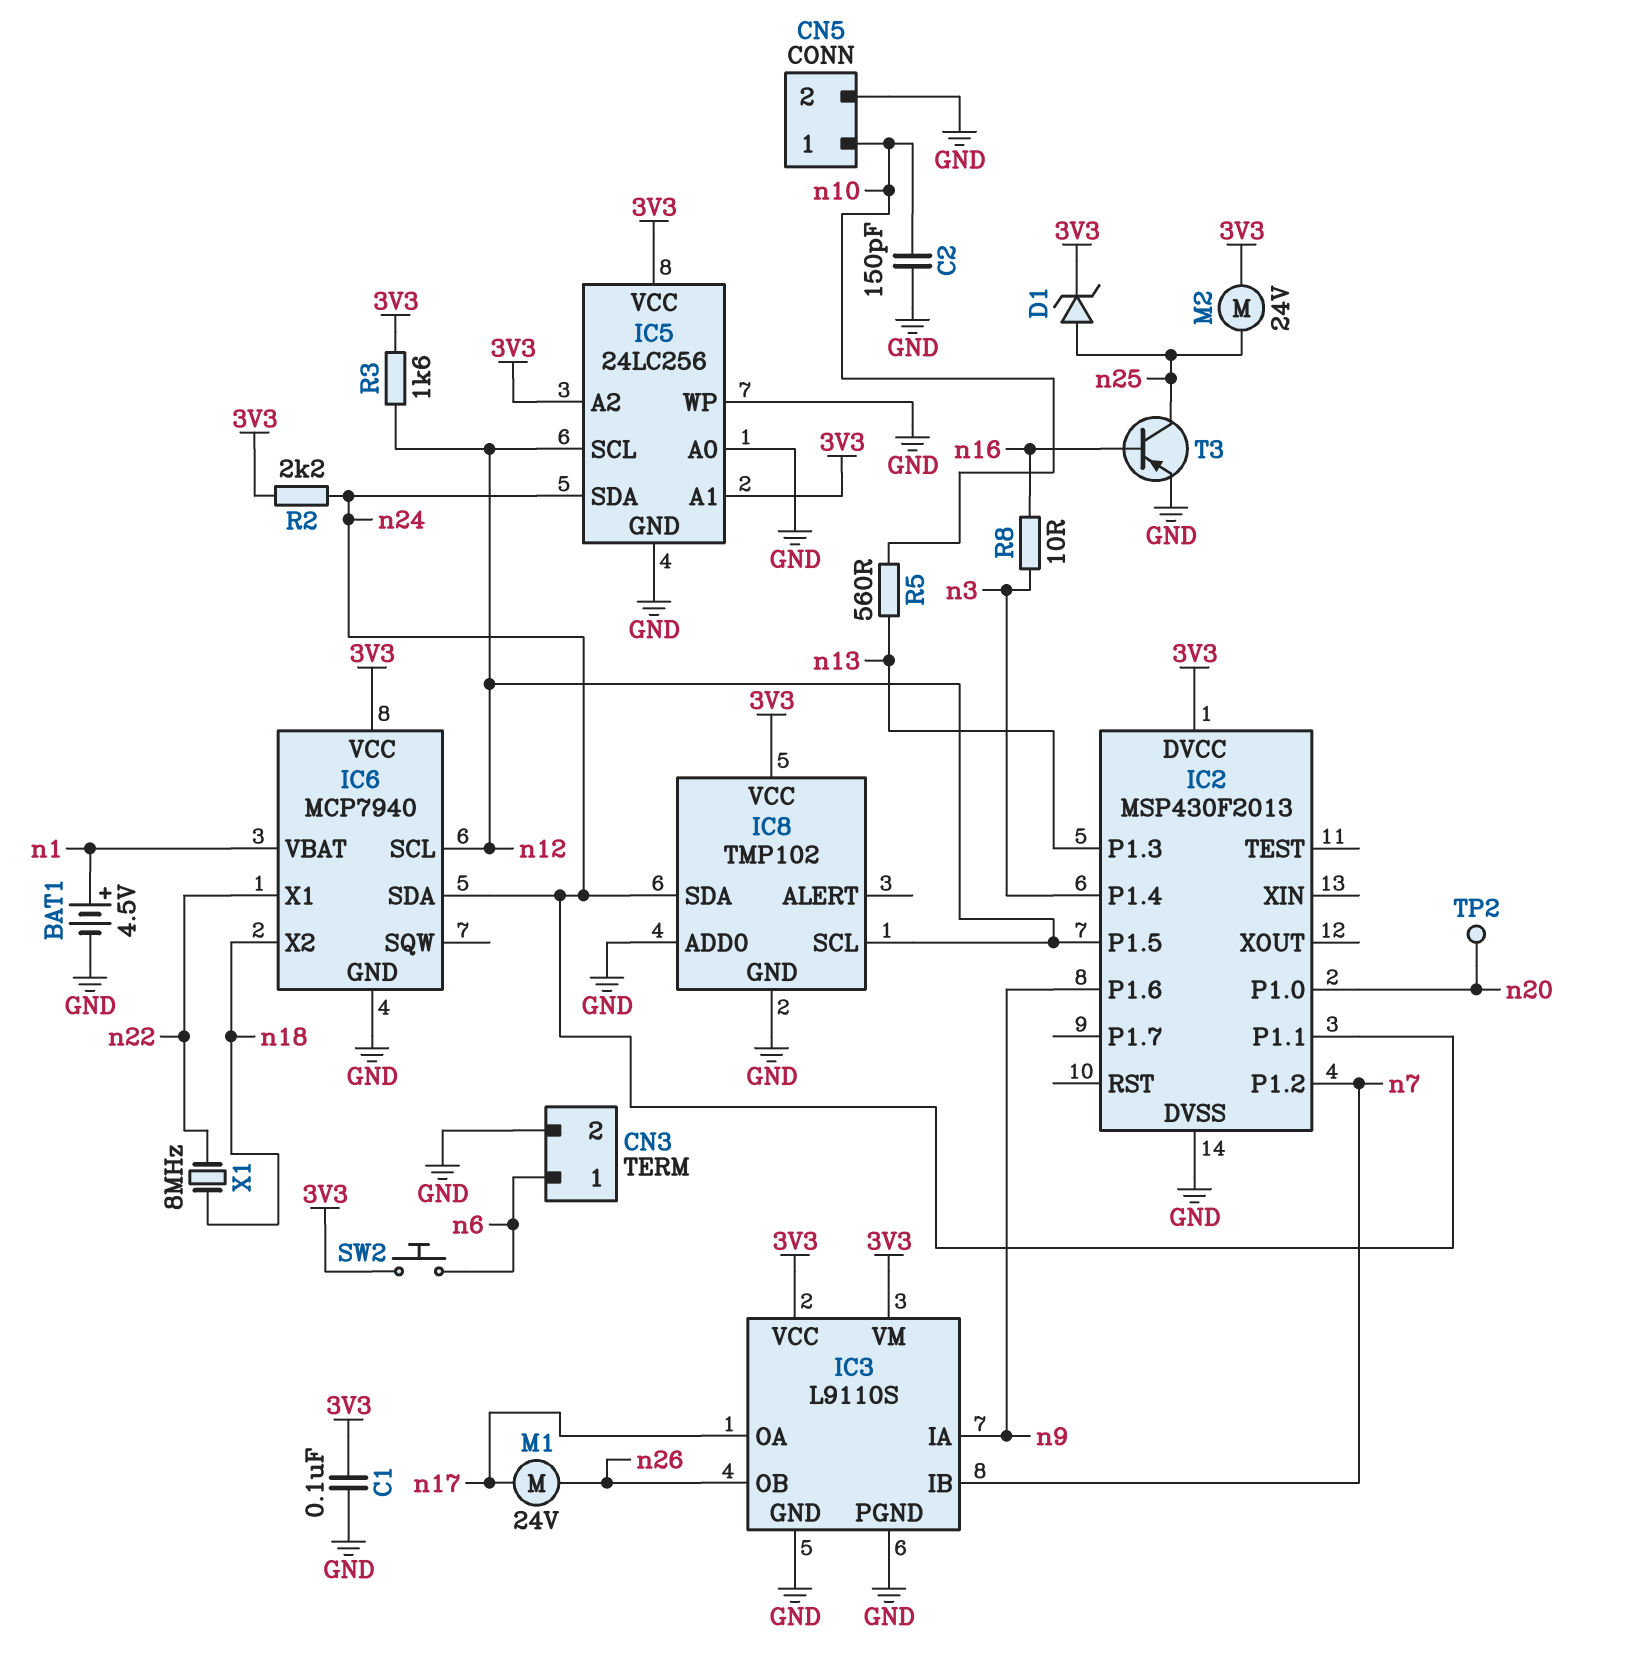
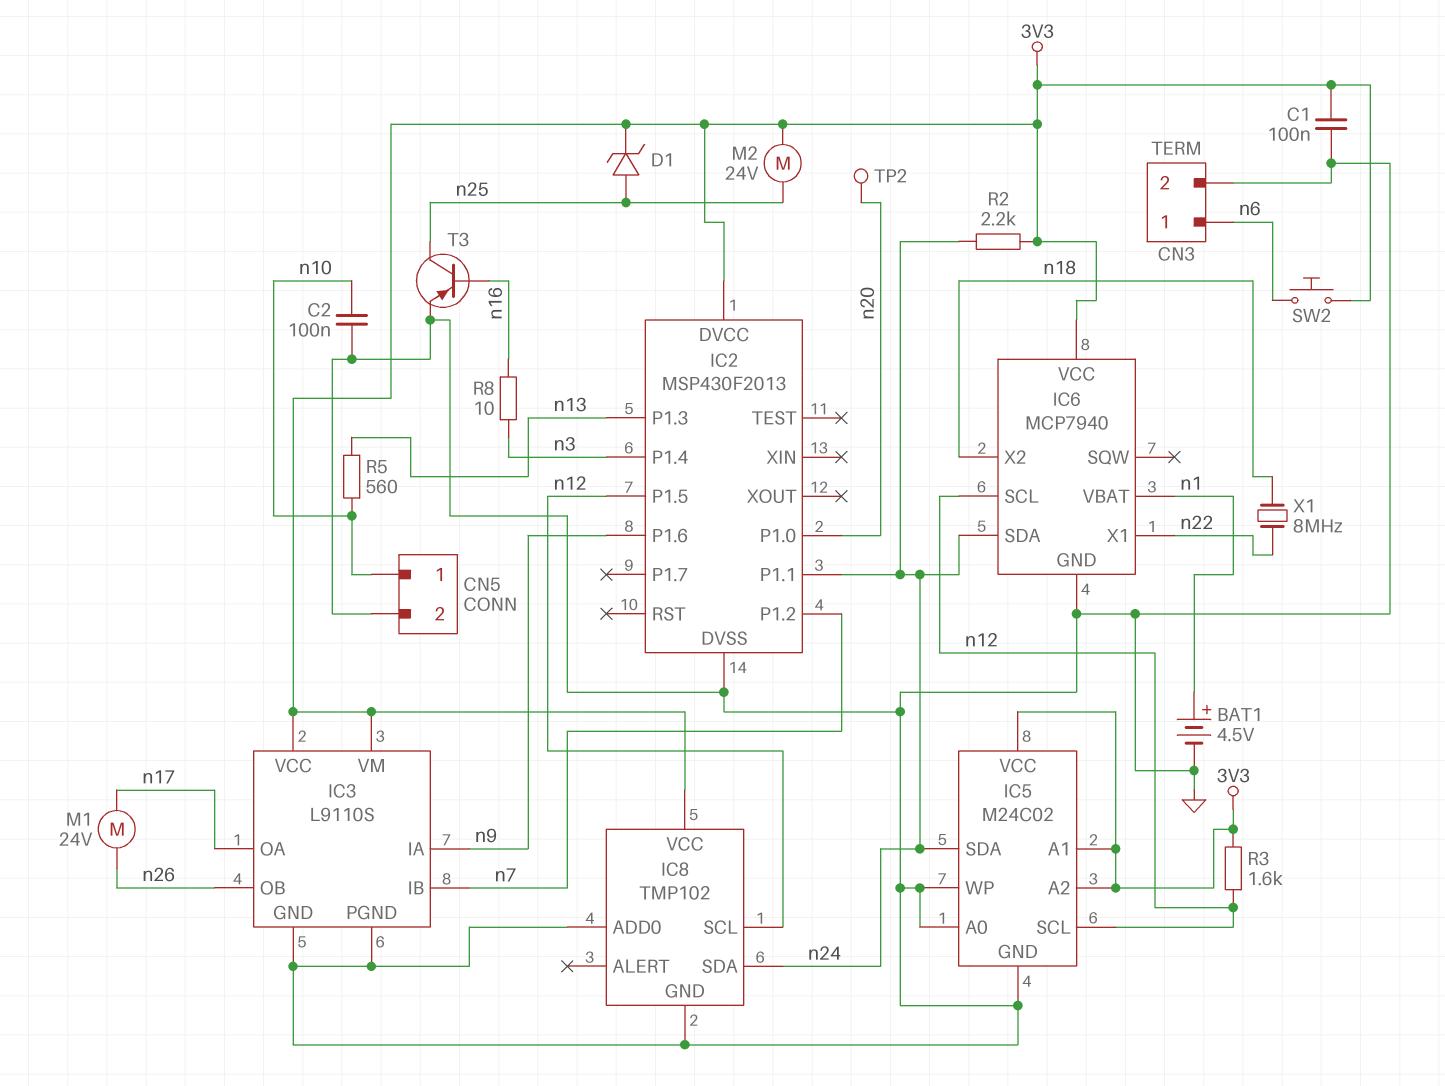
C2: 150pF (GND, n10) -> 100nF (GND, n10)
IC5: 24LC256 -> M24C02

